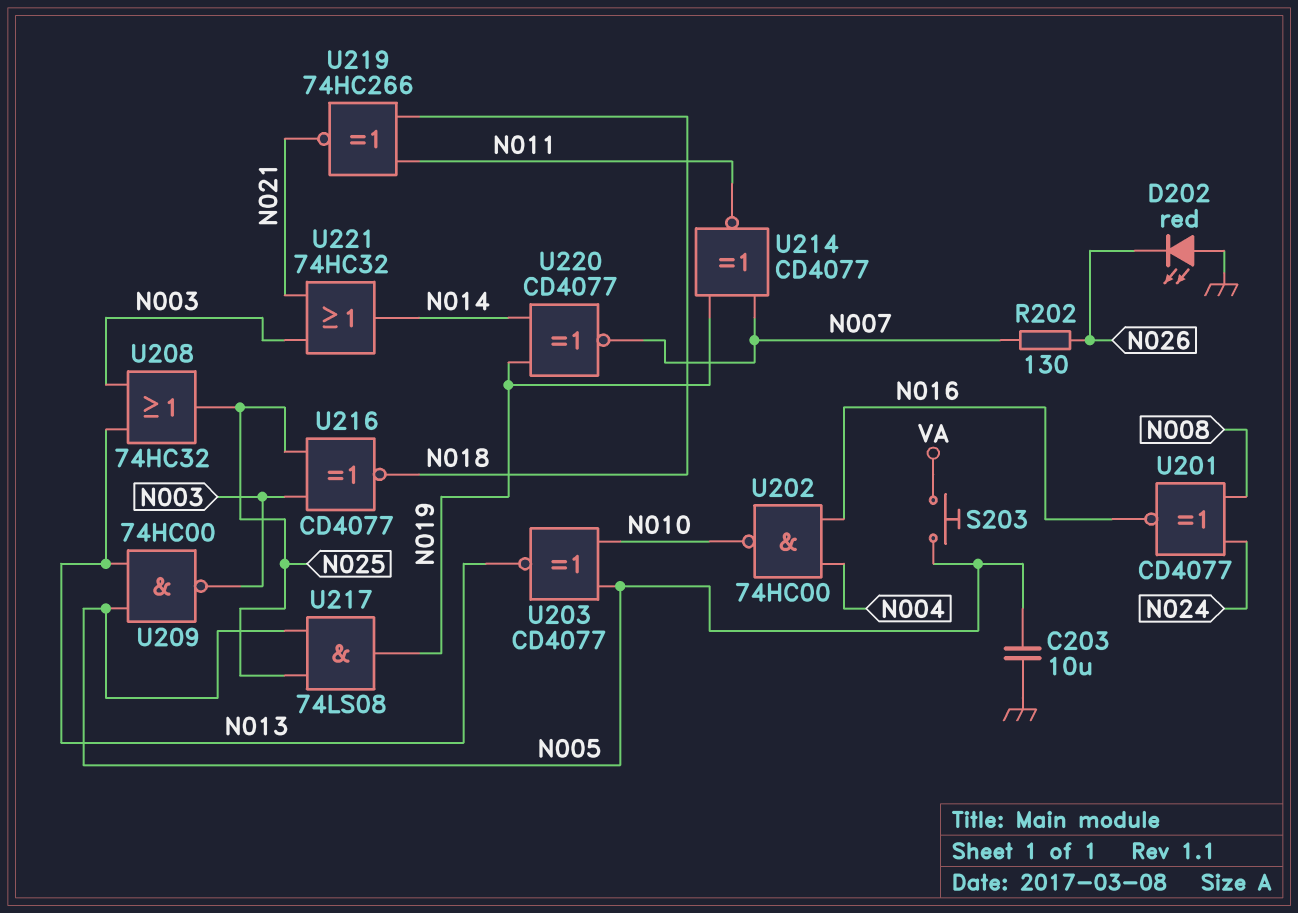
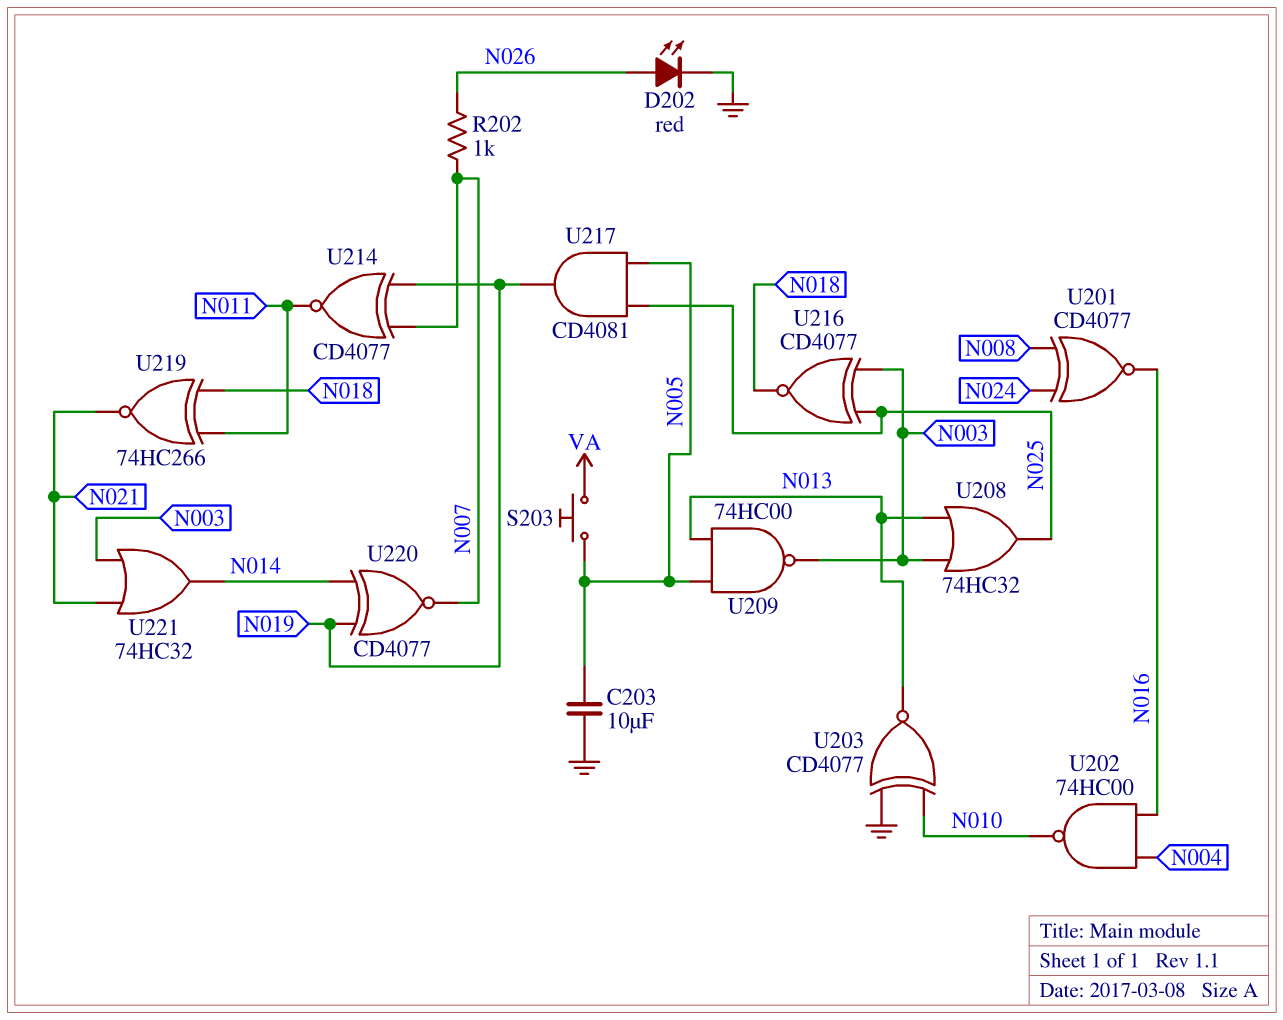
D202: LED red (A GND, K N026) -> LED red (A N026, K GND)
R202: 130 (N007, N026) -> 1k (N007, N026)
U203: XNOR CD4077 (in N005, in N010, out N013) -> XNOR CD4077 (in GND, in N010, out N013)
U217: AND 74LS08 (in N005, in N025, out N019) -> AND CD4081 (in N005, in N025, out N019)

